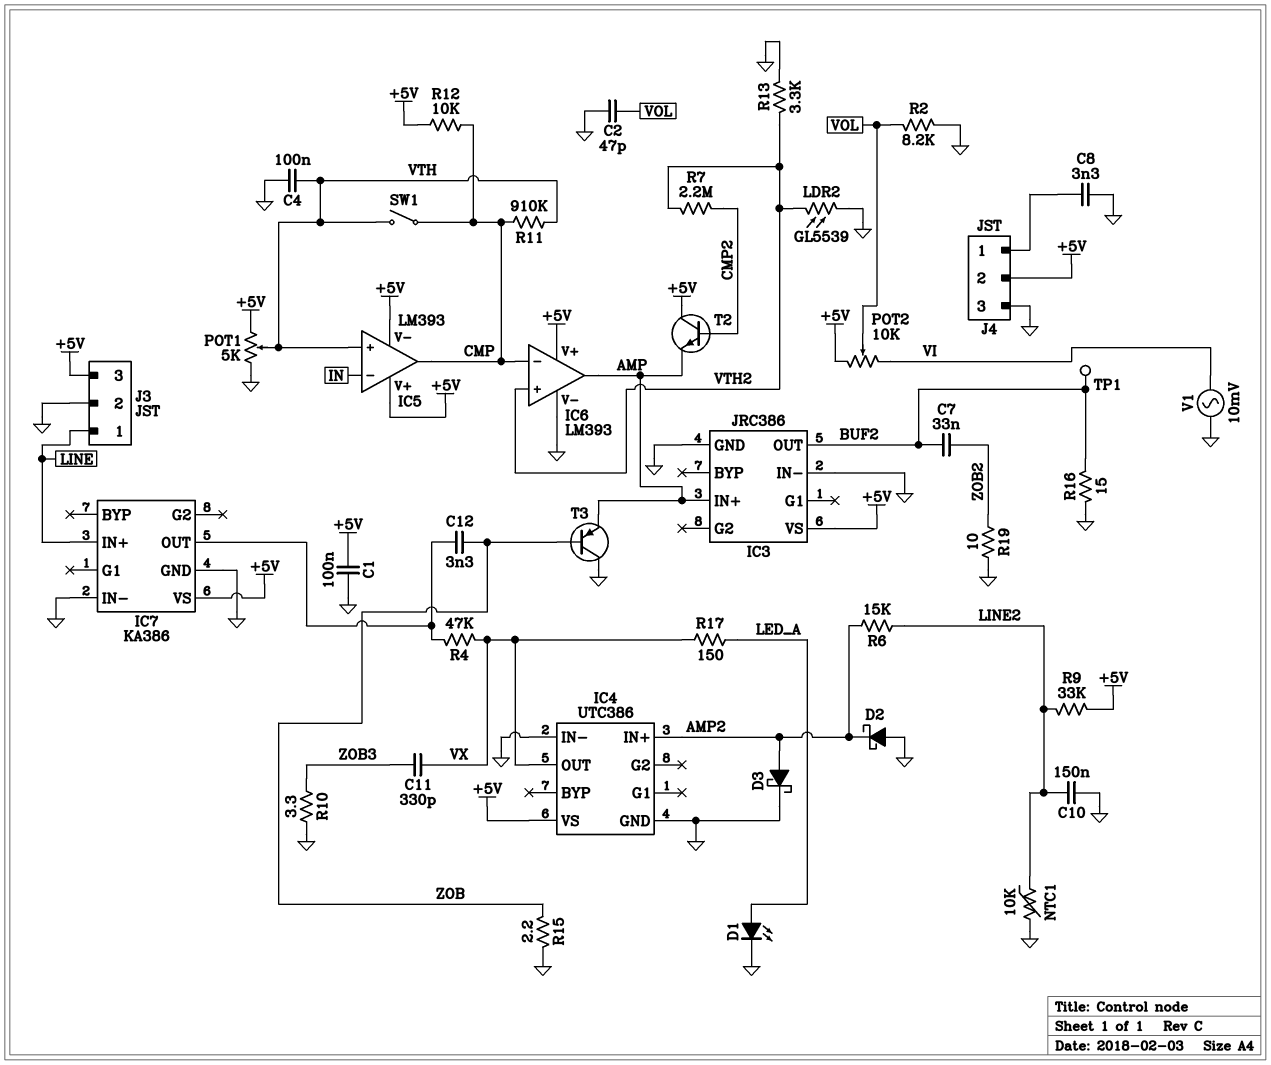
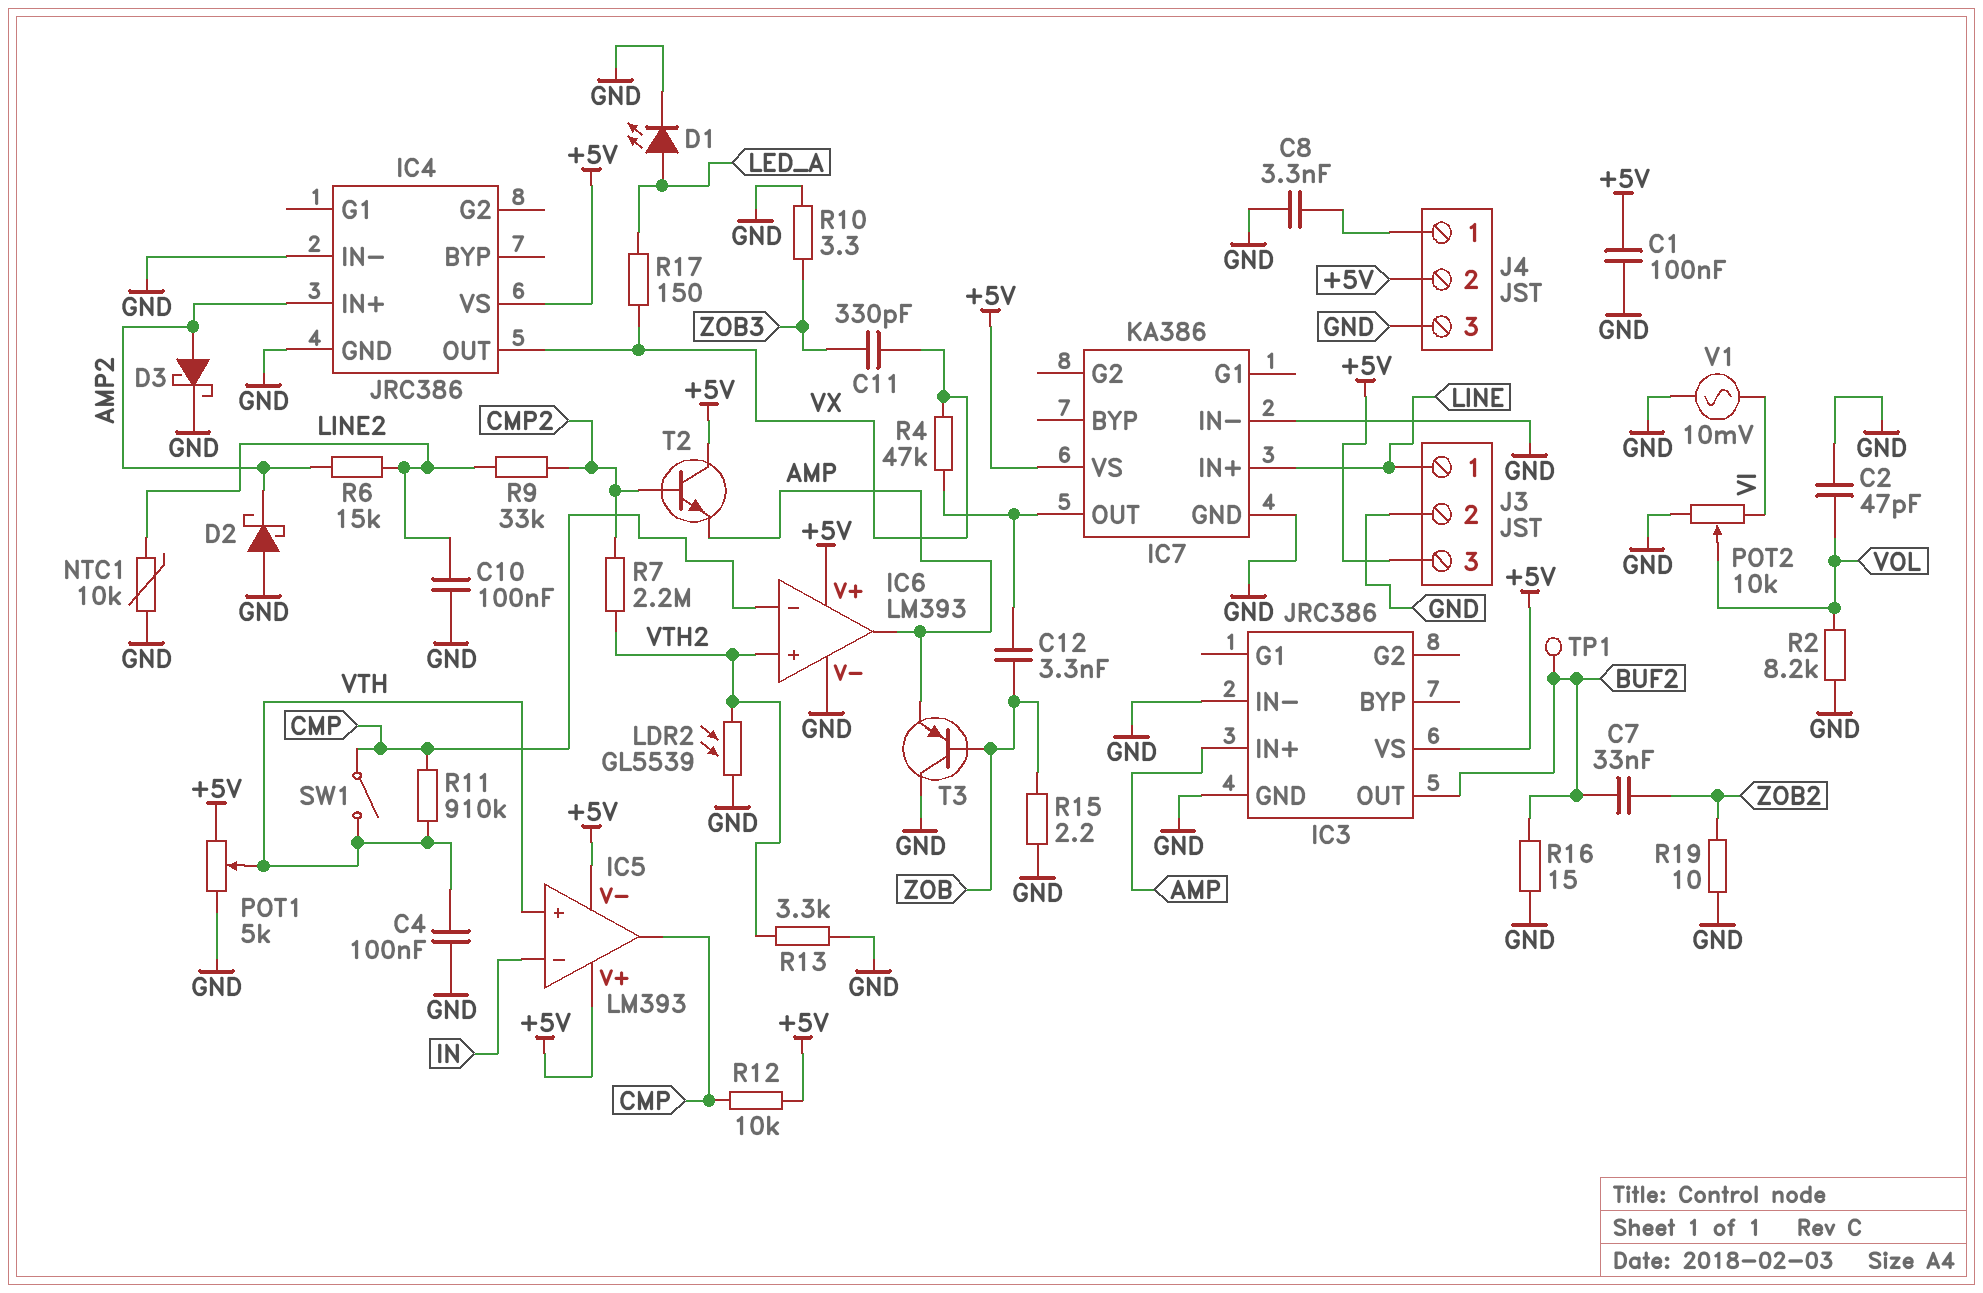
C10: 150nF (GND, LINE2) -> 100nF (GND, LINE2)
IC4: UTC386 -> JRC386
POT2: 10k (+5V, VI, wiper VOL) -> 10k (GND, VI, wiper VOL)
R9: 33k (+5V, LINE2) -> 33k (CMP2, LINE2)

